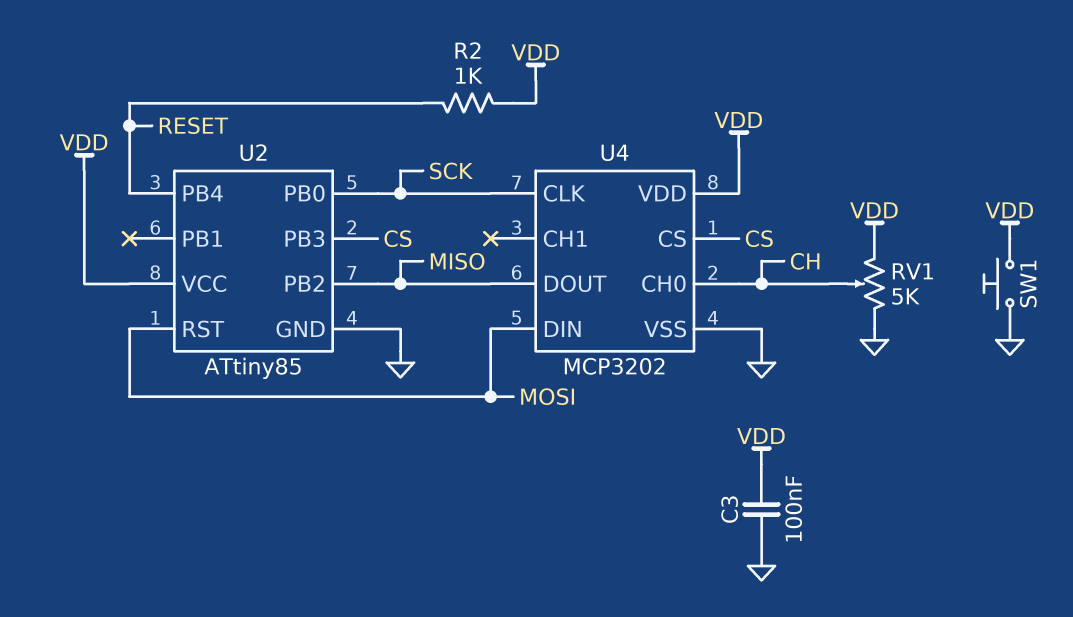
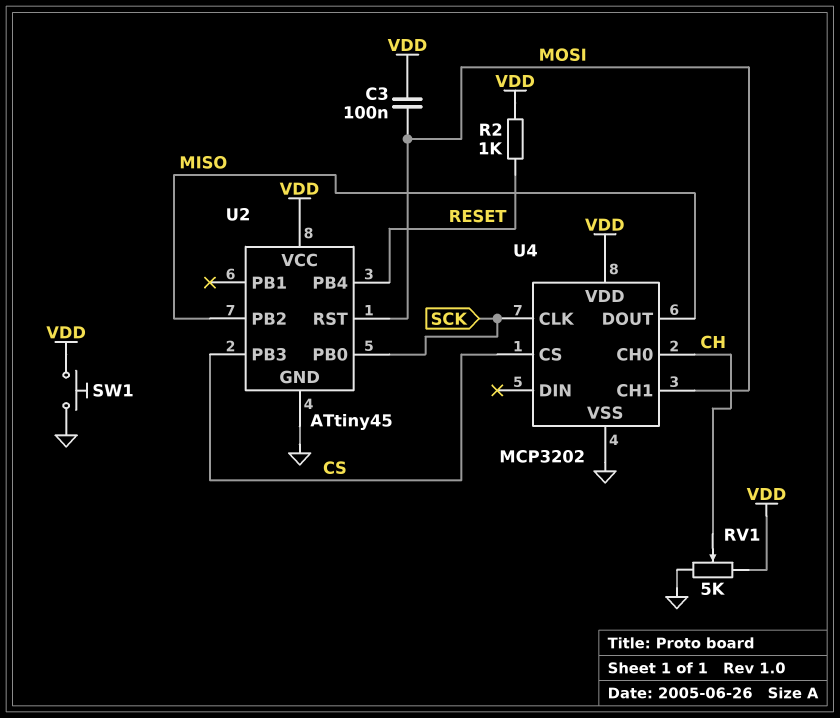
C3: 100nF (GND, VDD) -> 100nF (MOSI, VDD)
U2: ATtiny85 -> ATtiny45
U4 pin CH1: none -> MOSI
U4 pin DIN: MOSI -> none

